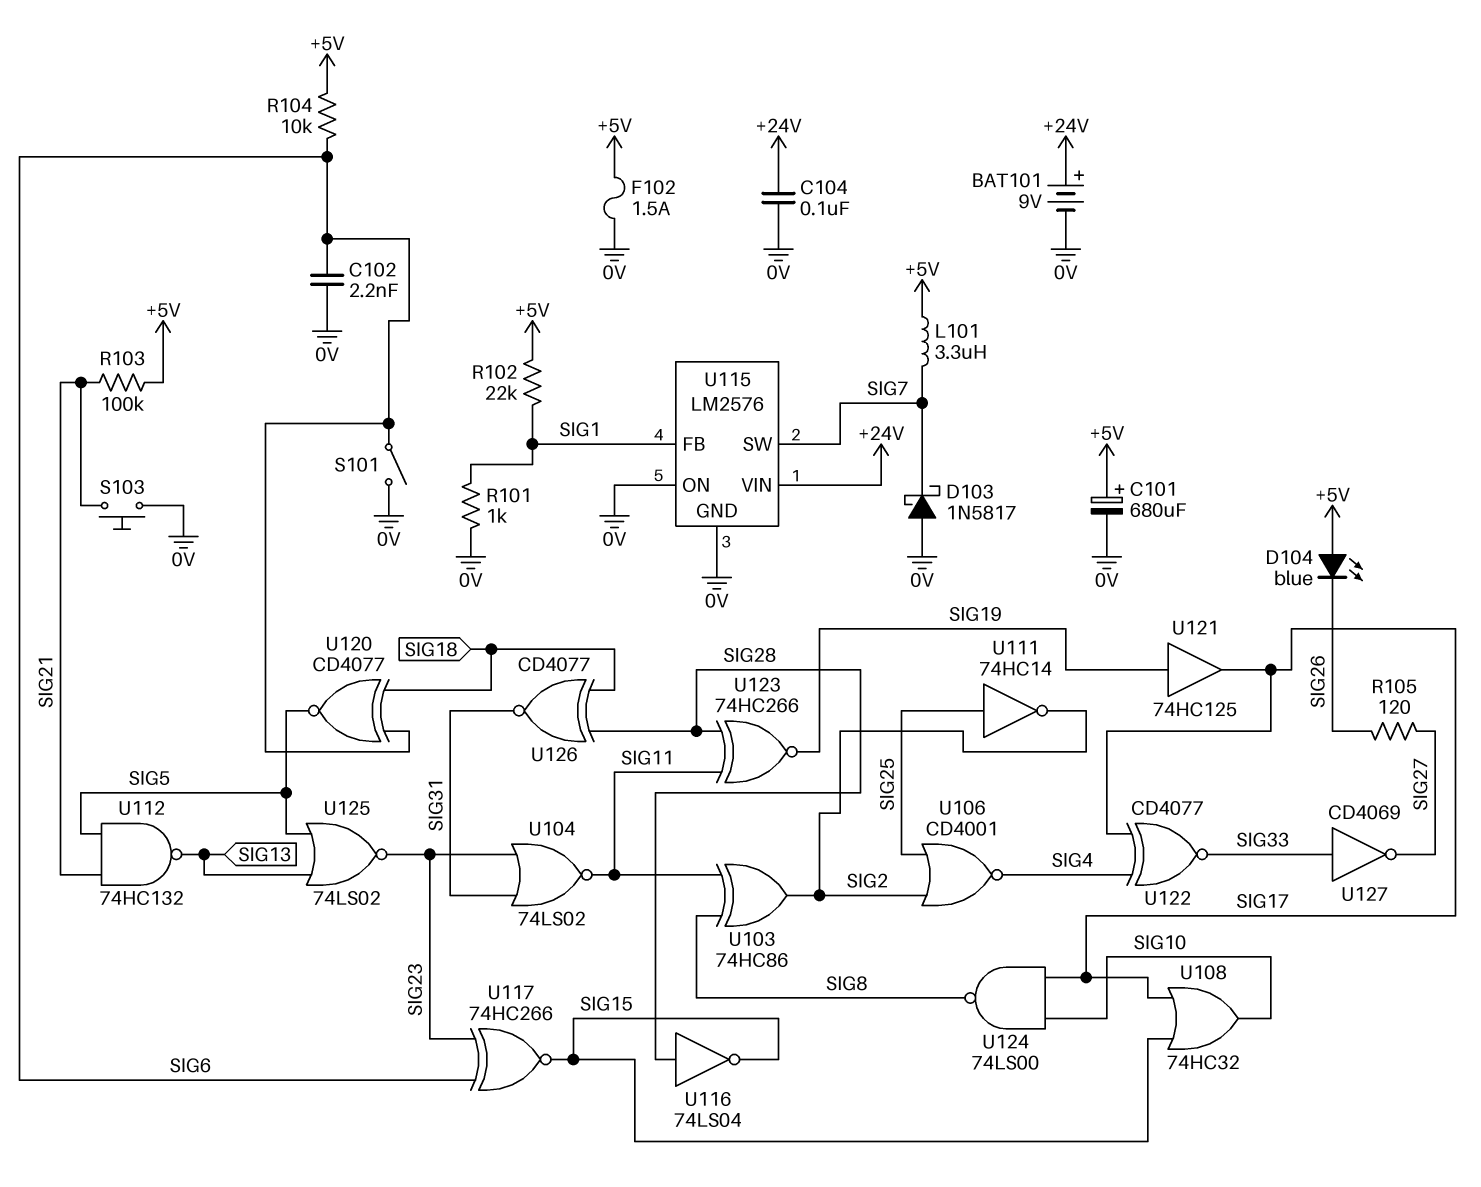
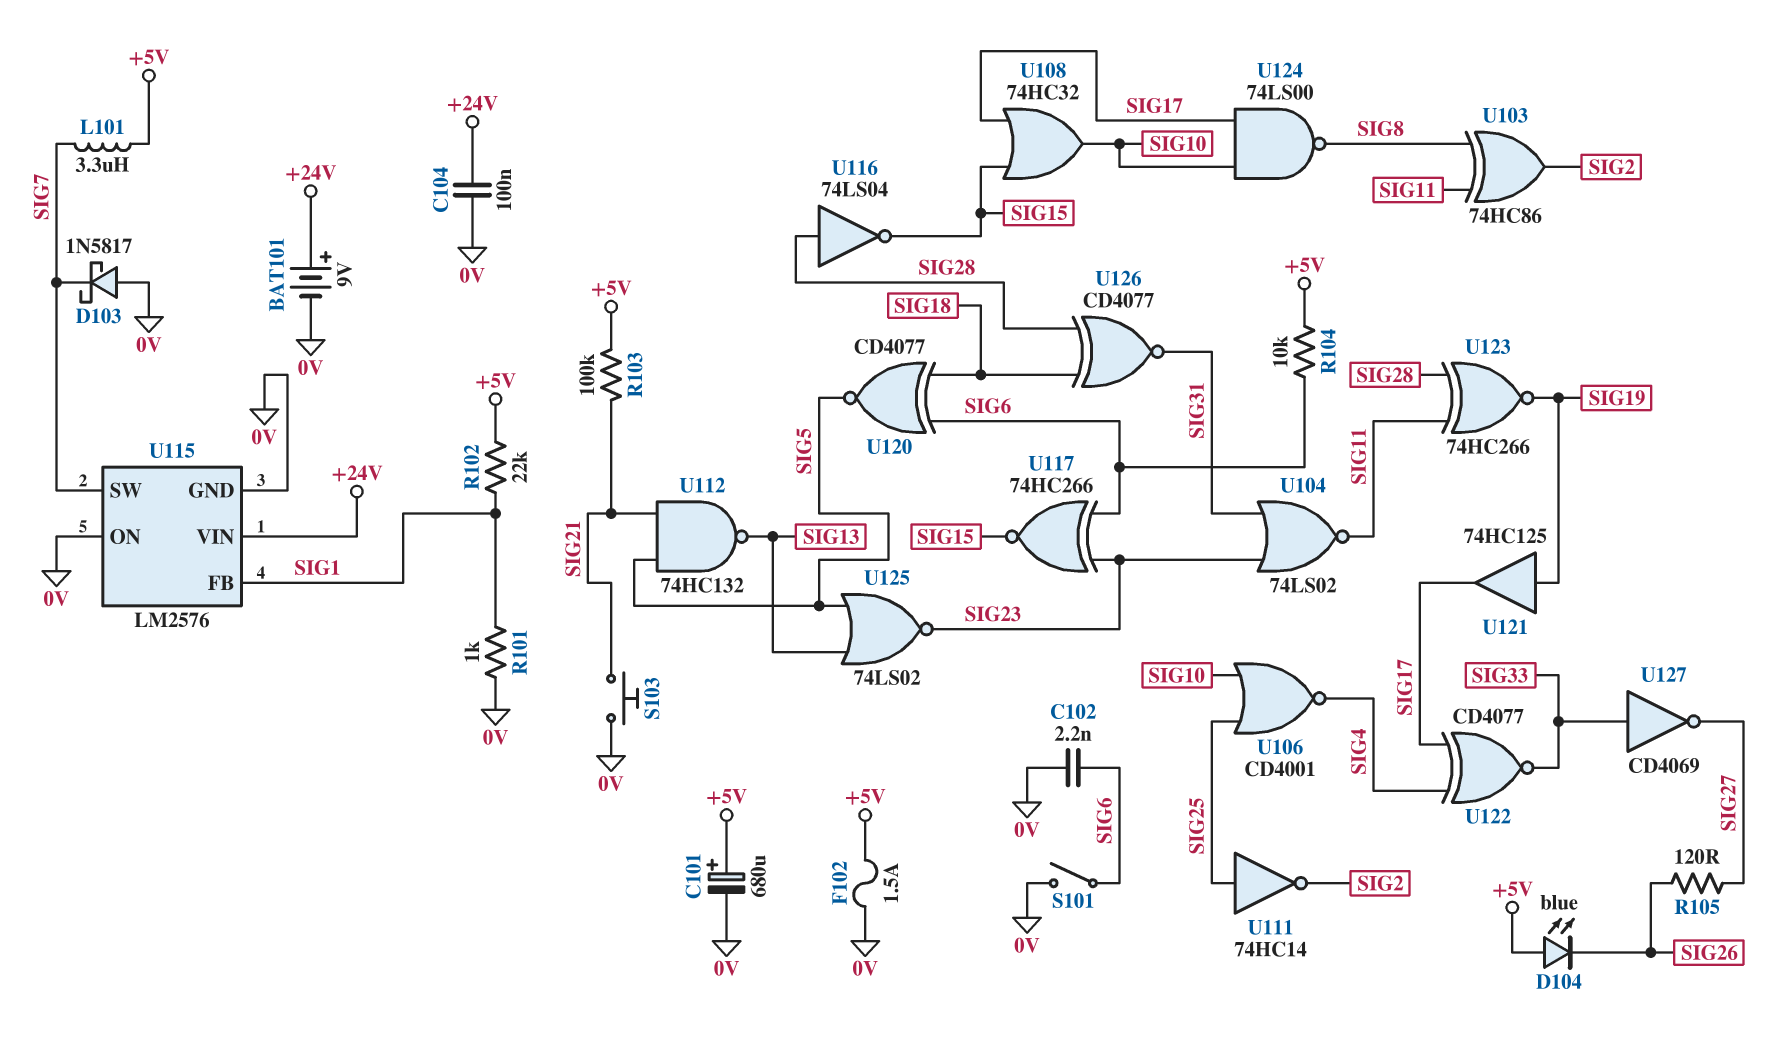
U106: NOR CD4001 (in SIG2, in SIG25, out SIG4) -> NOR CD4001 (in SIG10, in SIG25, out SIG4)

